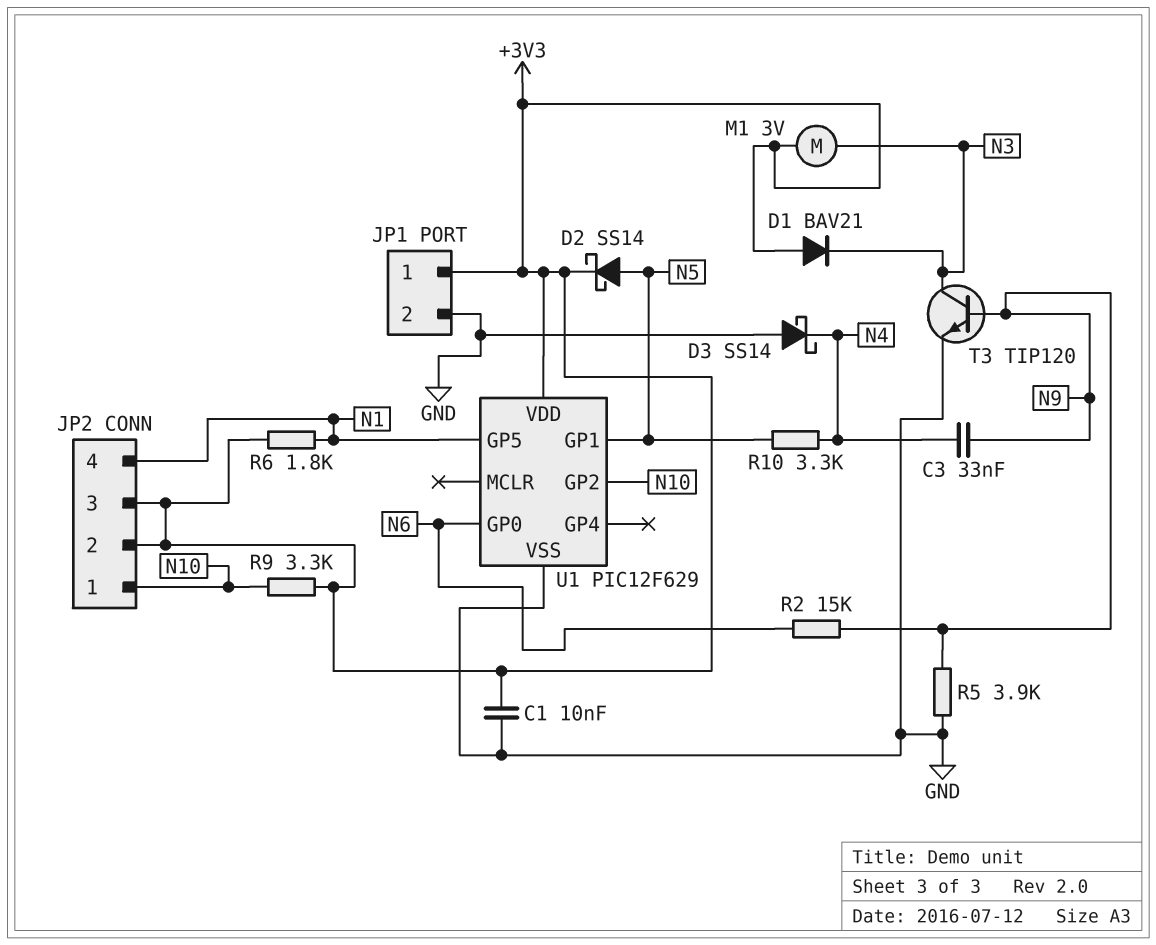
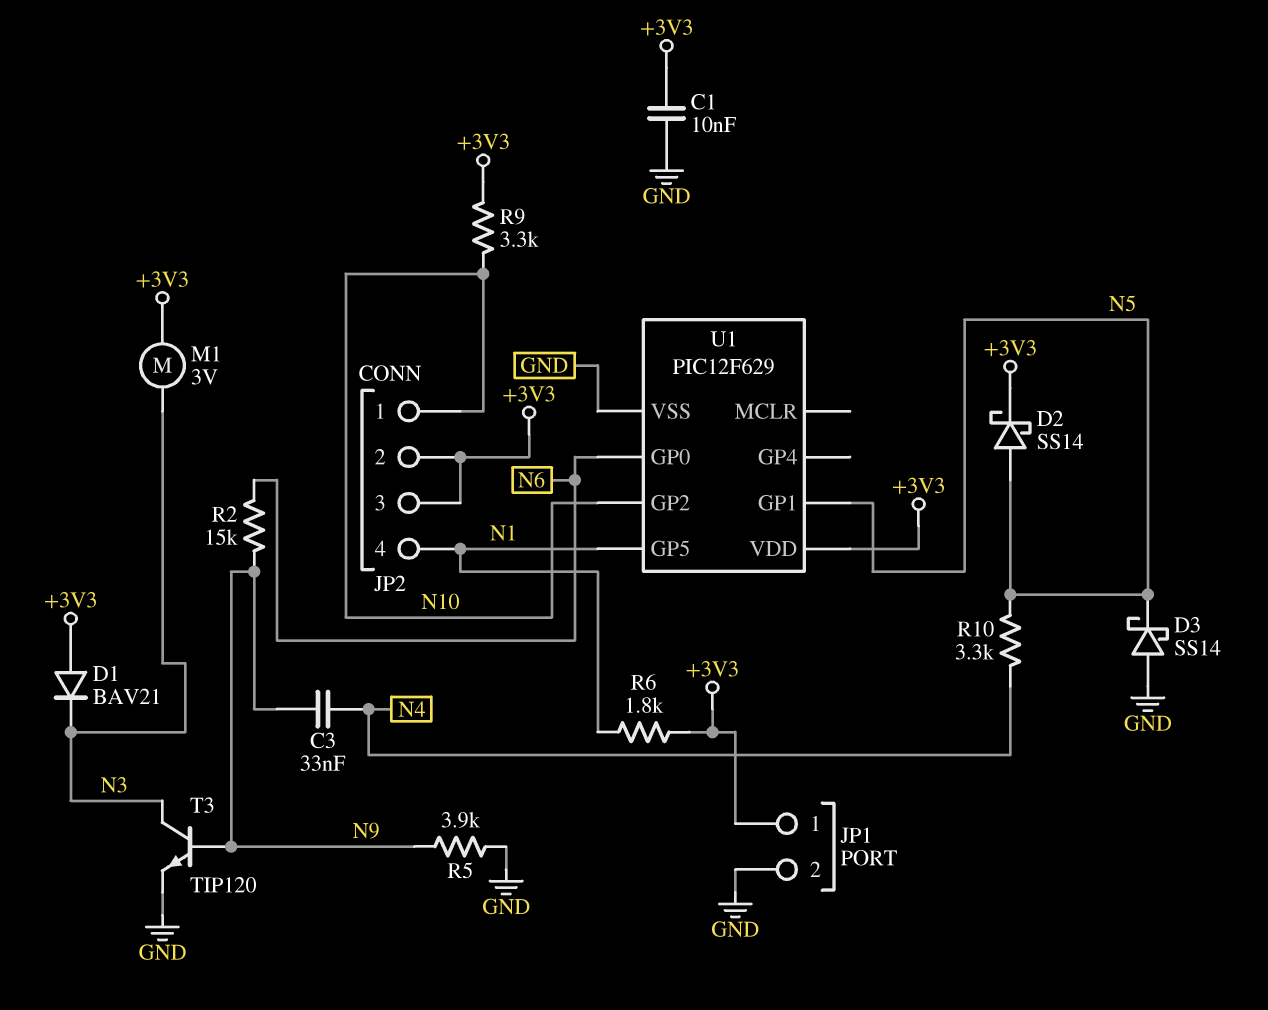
D3: schottky SS14 (A GND, K N4) -> schottky SS14 (A GND, K N5)

